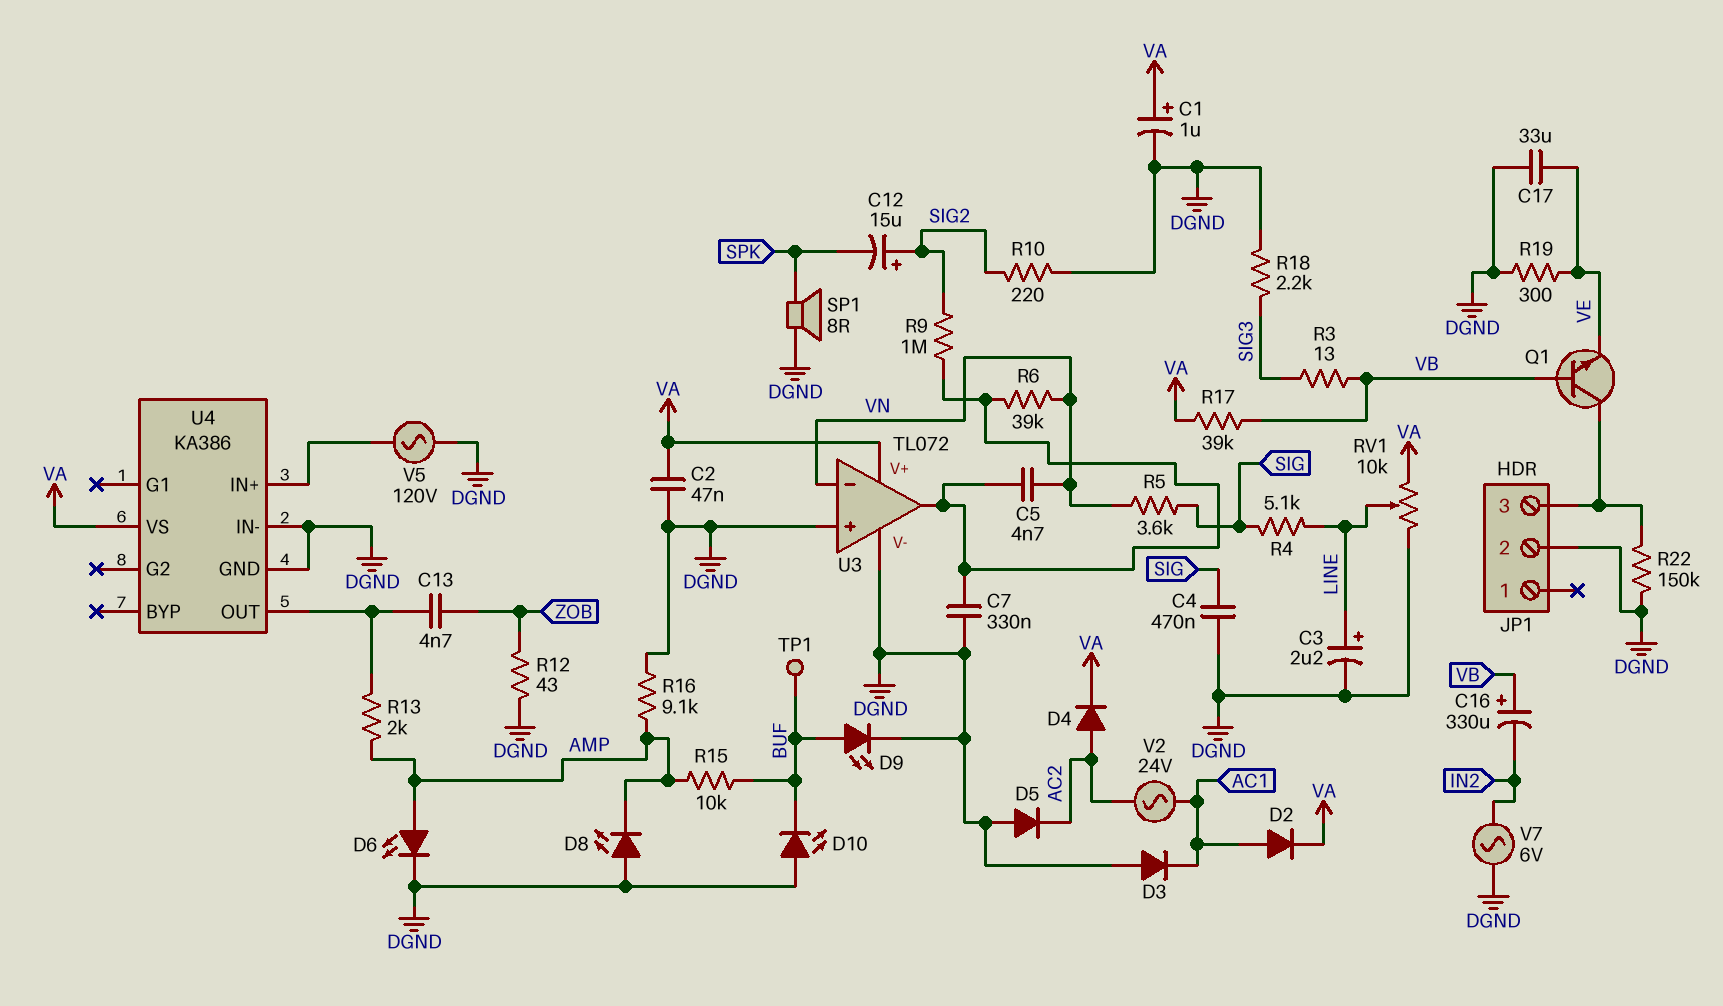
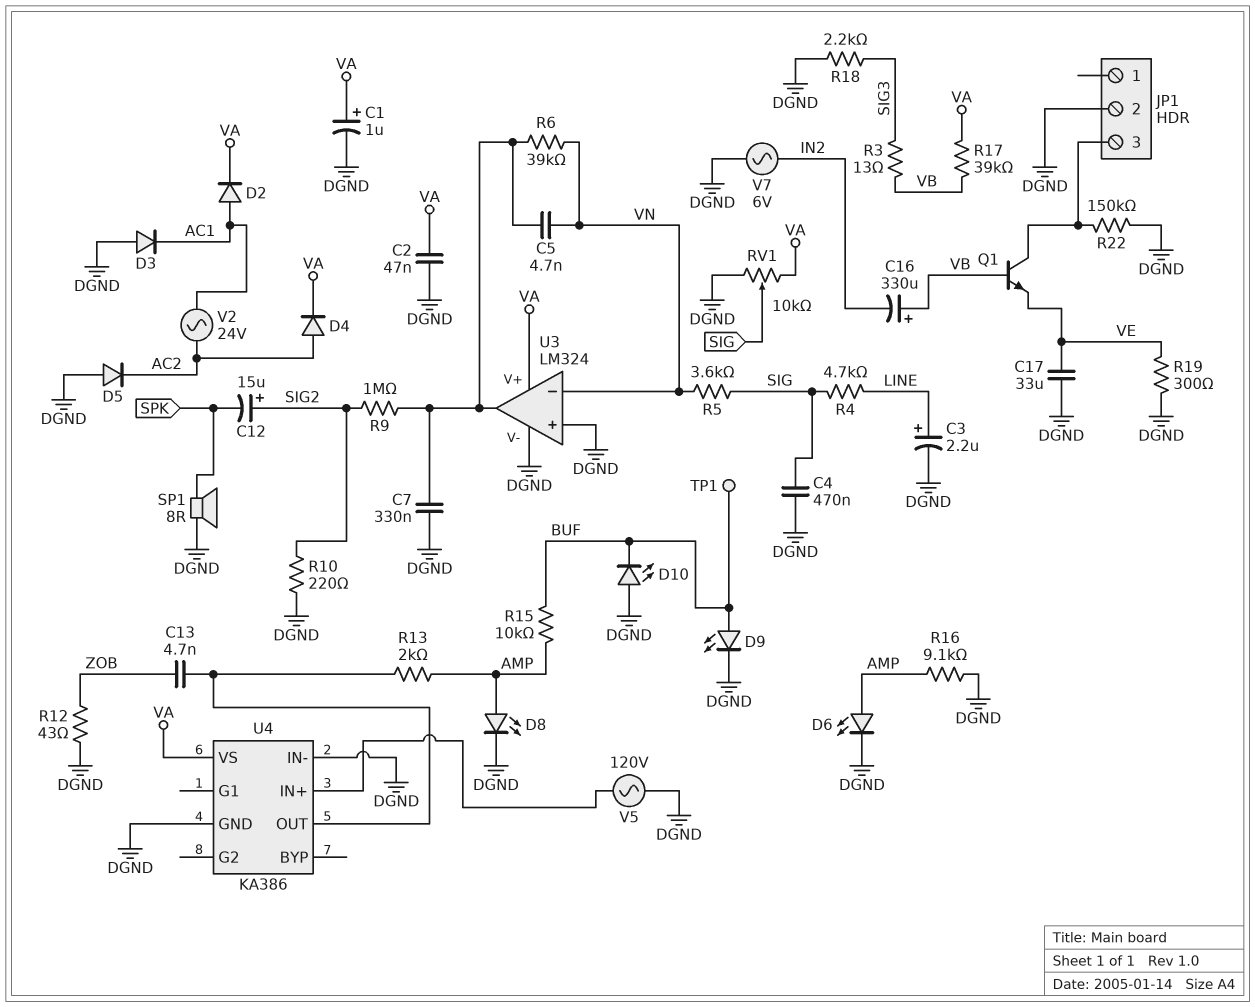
D8: LED (A DGND, K AMP) -> LED (A AMP, K DGND)
R4: 5.1k (LINE, SIG) -> 4.7k (LINE, SIG)
RV1: 10k (DGND, VA, wiper LINE) -> 10k (DGND, VA, wiper SIG)
U3: TL072 -> LM324

